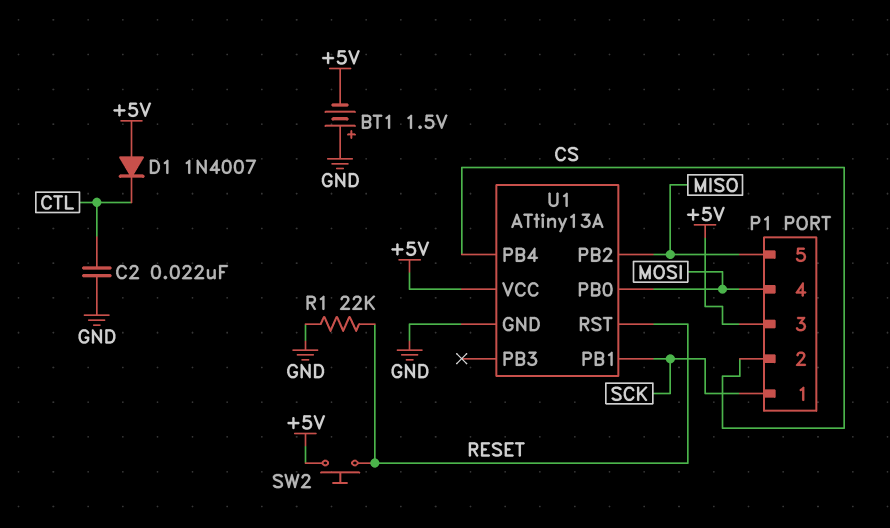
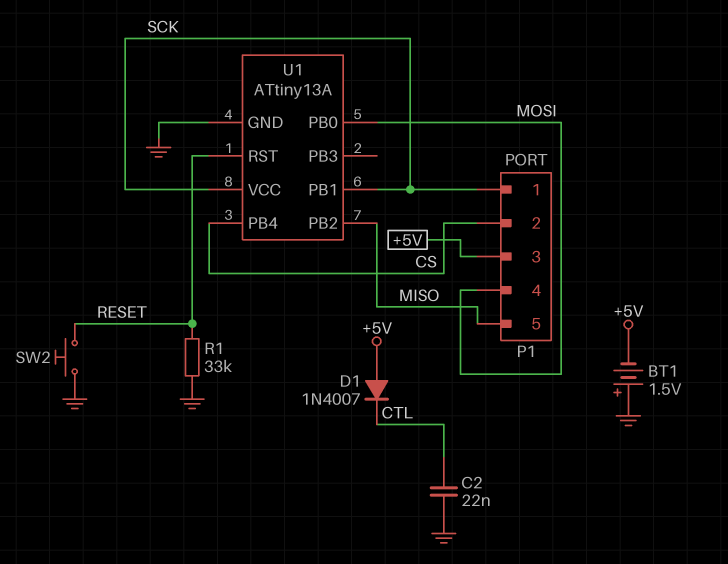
R1: 22k (GND, RESET) -> 33k (GND, RESET)
SW2: button (+5V, RESET) -> button (GND, RESET)
U1 pin VCC: +5V -> SCK

